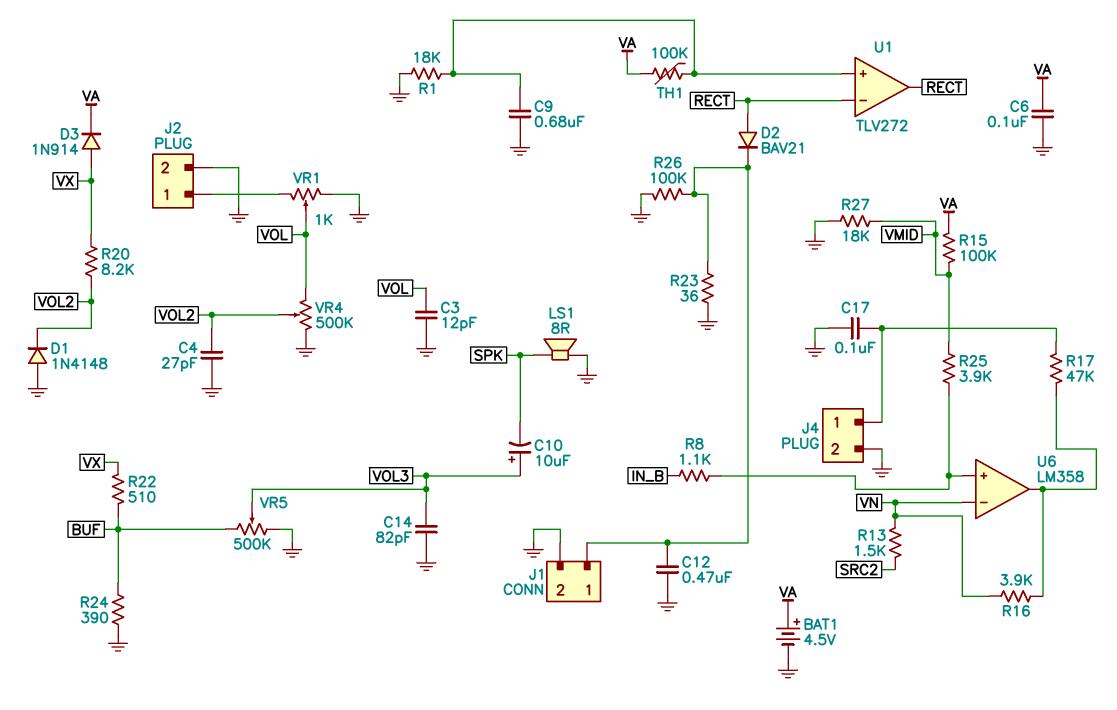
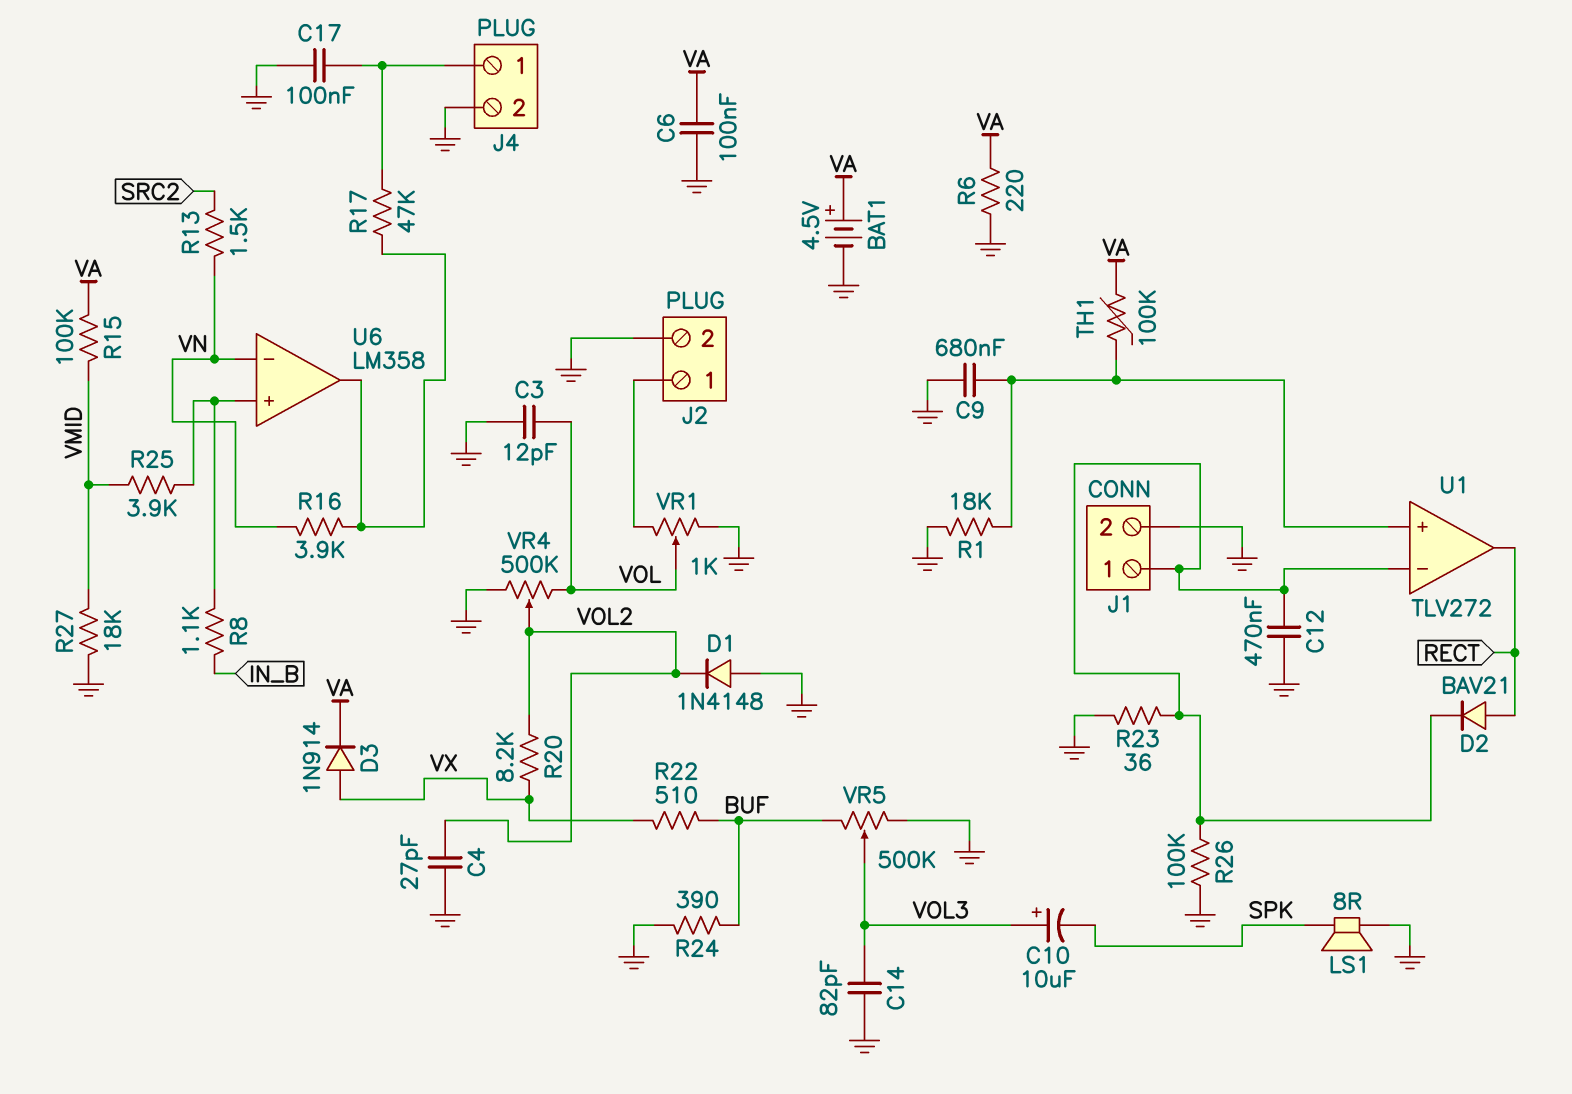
R6: none -> 220 (GND, VA)
U1 pin in-: RECT -> J1/1

